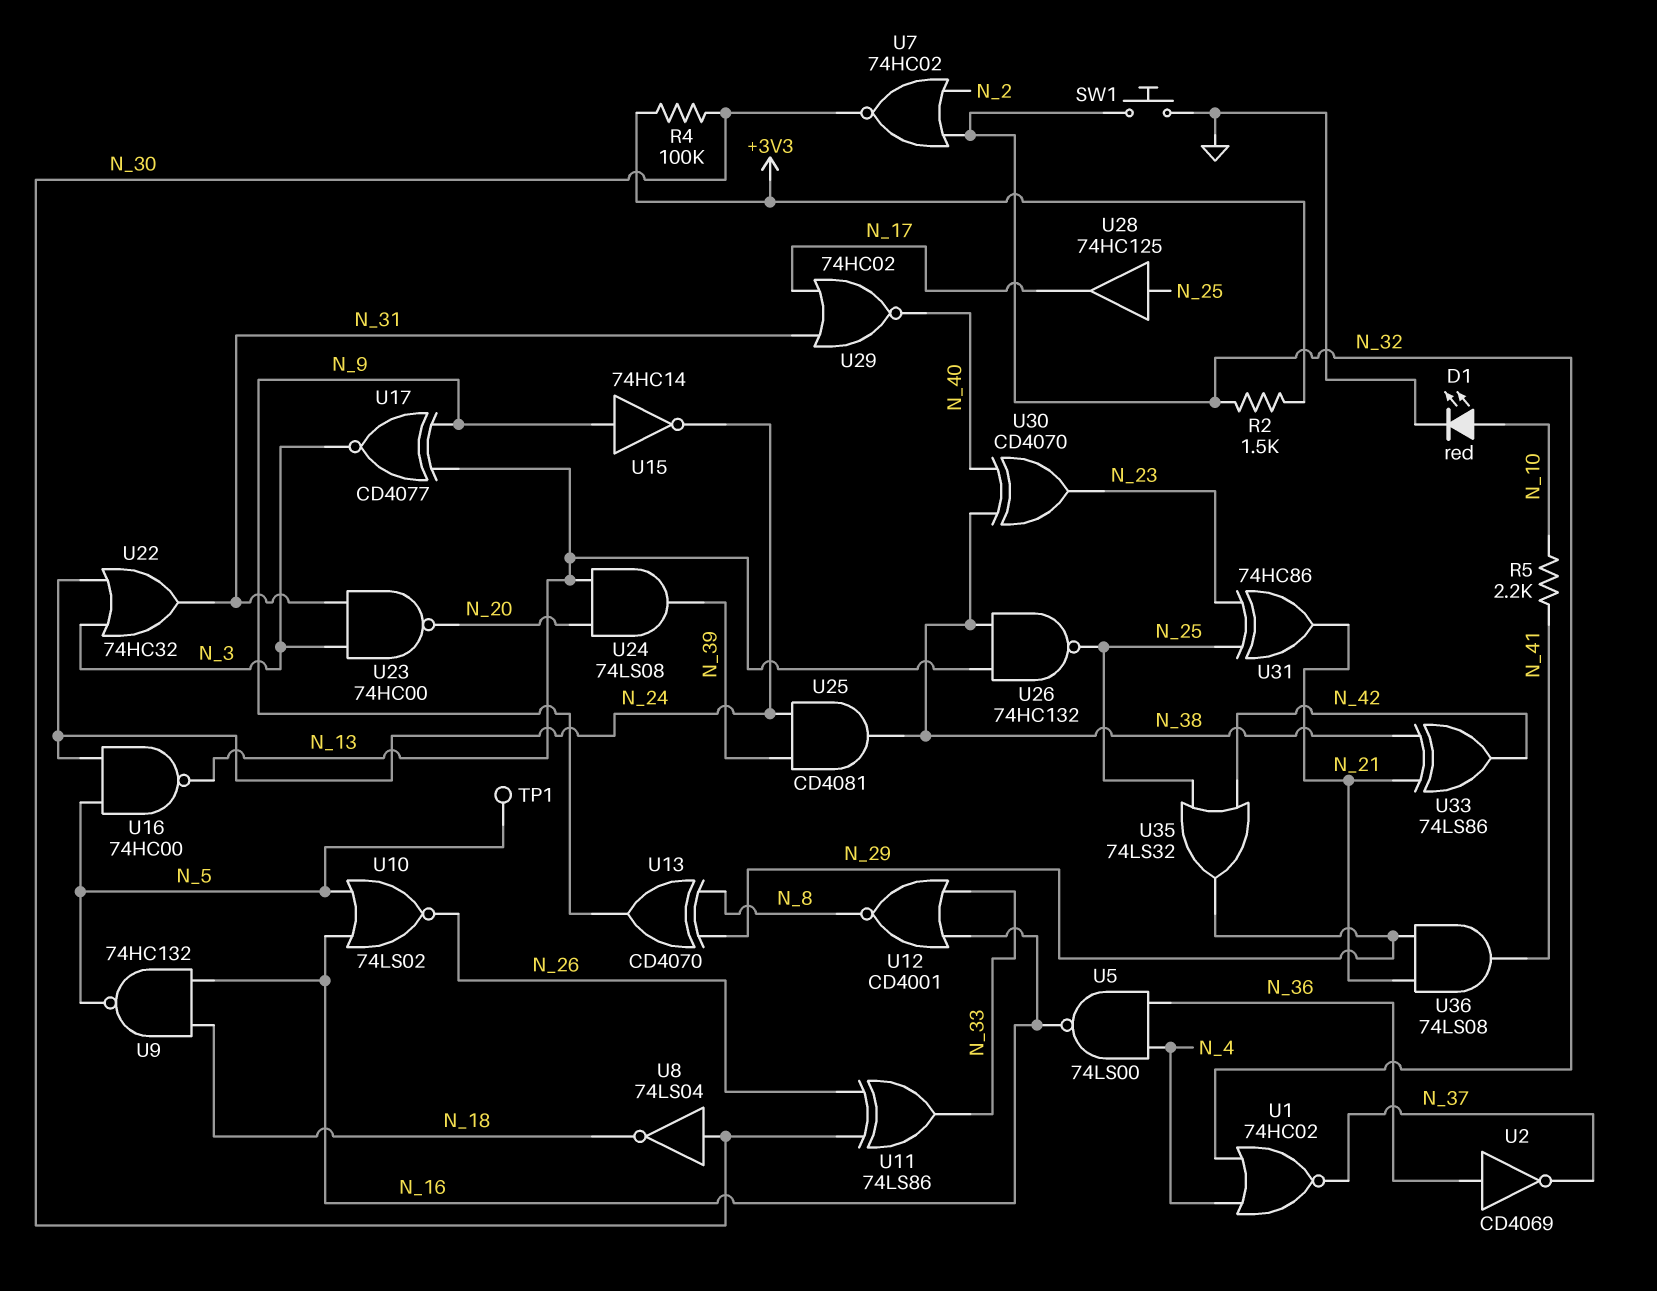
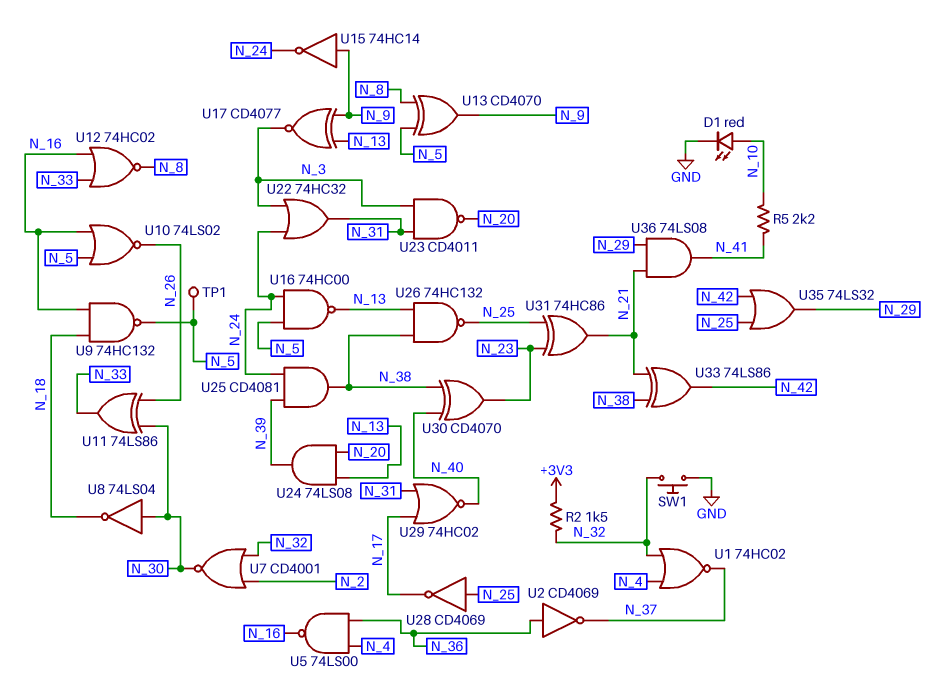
R4: 100k (+3V3, N_30) -> none
U7: NOR 74HC02 (in N_2, in N_32, out N_30) -> NOR CD4001 (in N_2, in N_32, out N_30)
U12: NOR CD4001 (in N_16, in N_33, out N_8) -> NOR 74HC02 (in N_16, in N_33, out N_8)
U13: XOR CD4070 (in N_8, in N_29, out N_9) -> XOR CD4070 (in N_5, in N_8, out N_9)
U23: NAND 74HC00 (in N_3, in N_31, out N_20) -> NAND CD4011 (in N_3, in N_31, out N_20)
U28: buffer 74HC125 (in N_25, out N_17) -> NOT CD4069 (in N_25, out N_17)

